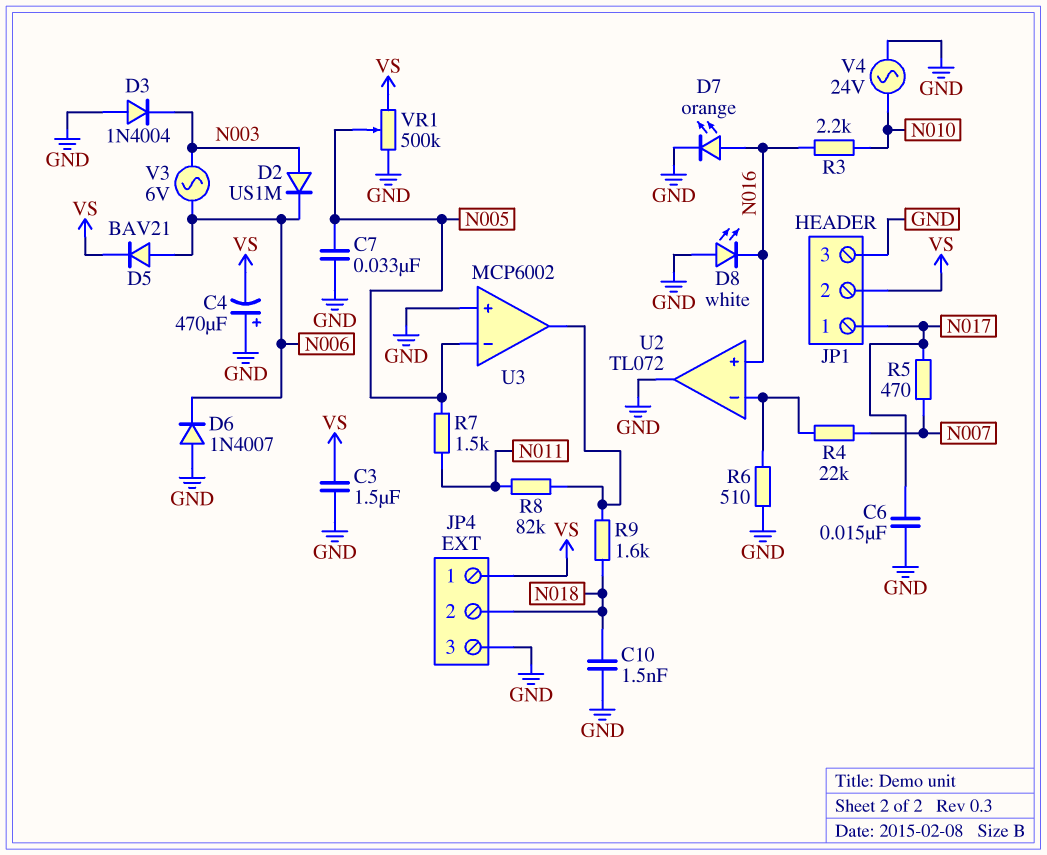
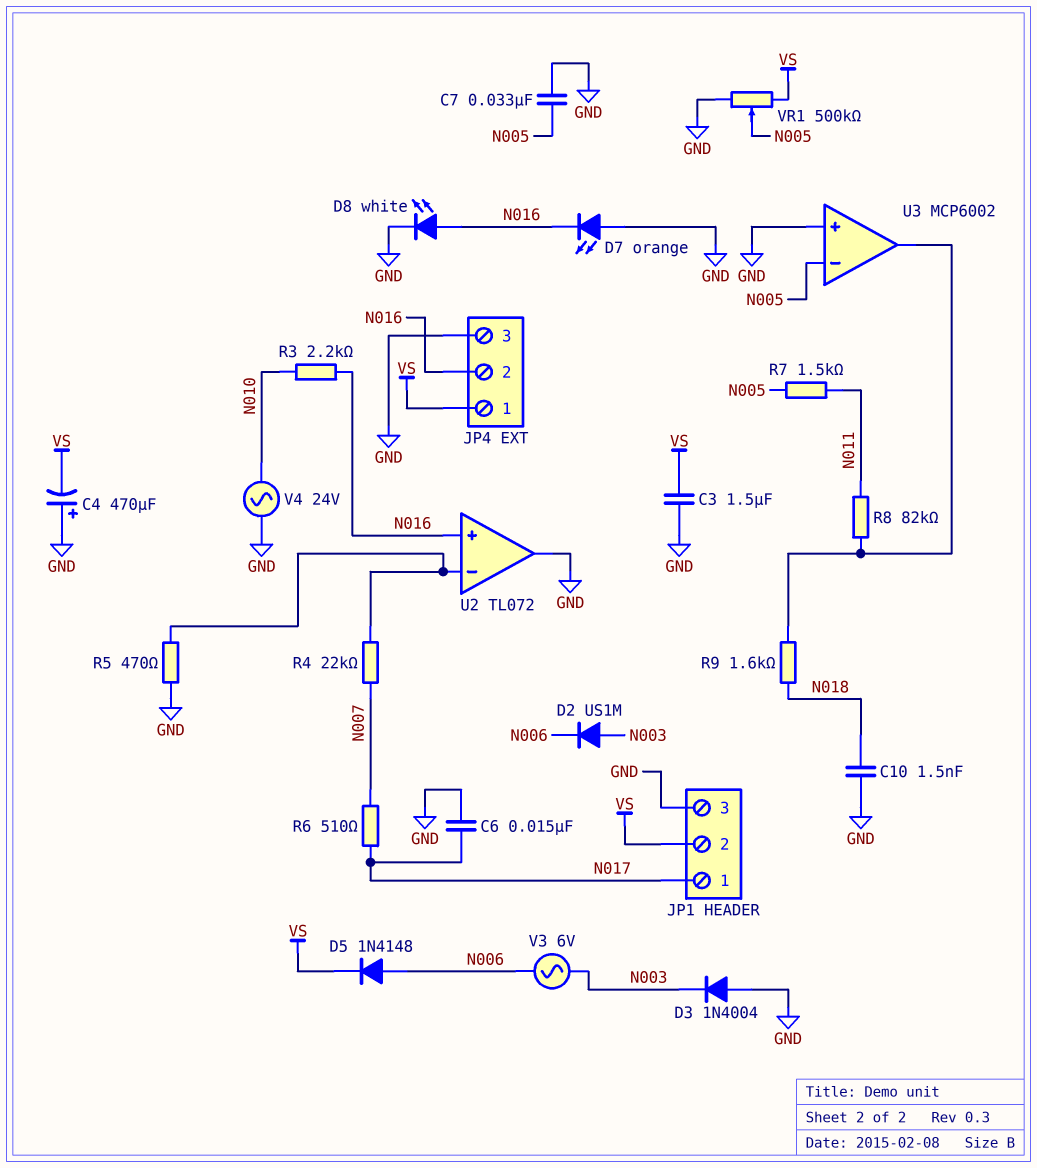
D5: diode BAV21 (A N006, K VS) -> diode 1N4148 (A N006, K VS)
D6: diode 1N4007 (A GND, K N006) -> none
D7: LED orange (A N016, K GND) -> LED orange (A GND, K N016)
D8: LED white (A GND, K N016) -> LED white (A N016, K GND)
JP4 pin 2: N018 -> N016
R5: 470 (N007, N017) -> 470 (GND, U2/in-)
R6: 510 (GND, U2/in-) -> 510 (N007, N017)

